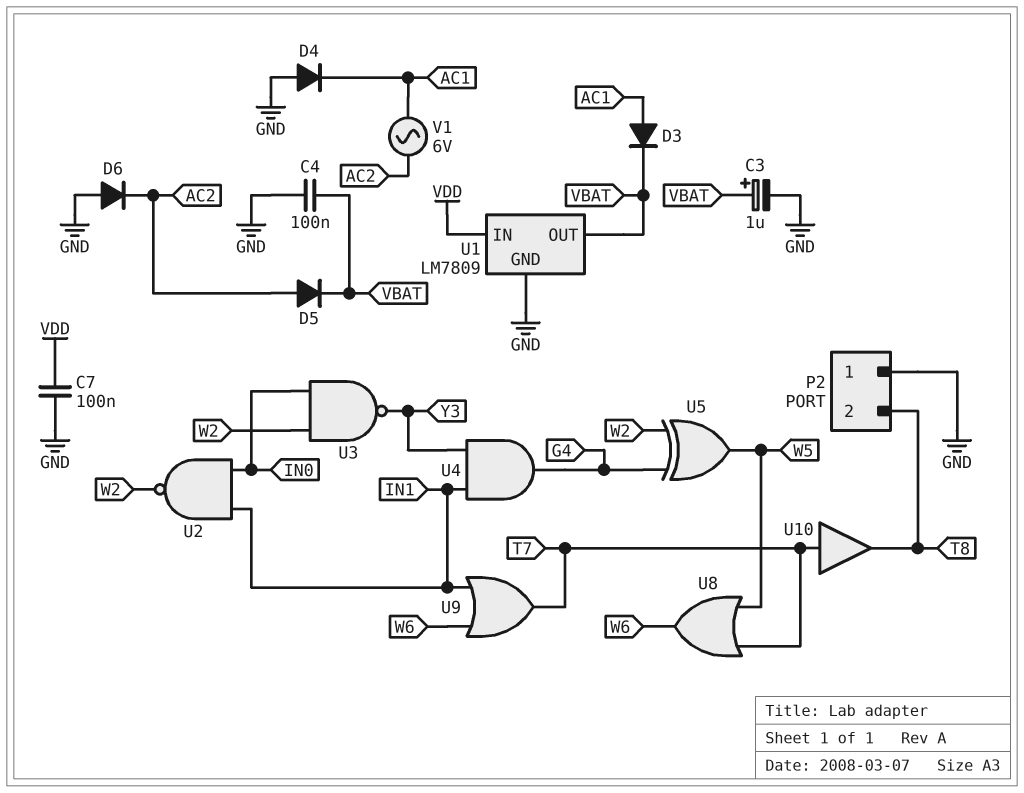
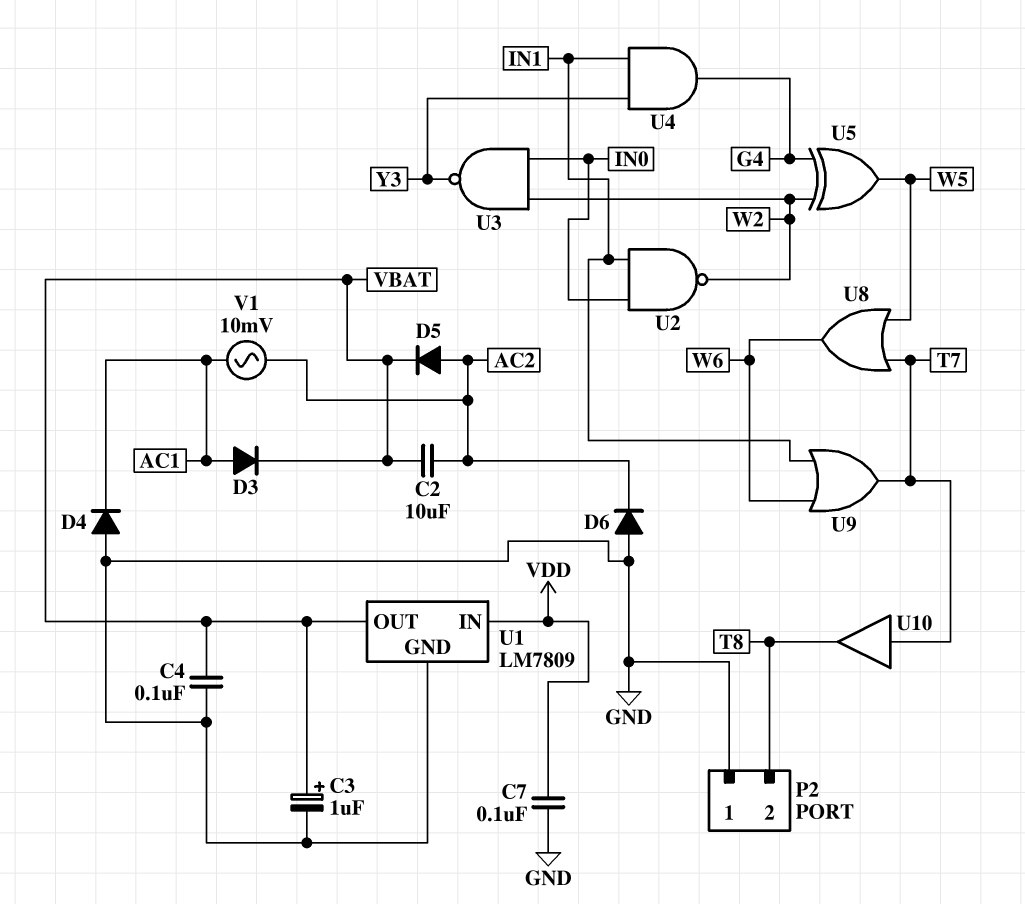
C2: none -> 10uF (AC2, VBAT)
V1: AC 6V (AC1, AC2) -> AC 10mV (AC1, AC2)

